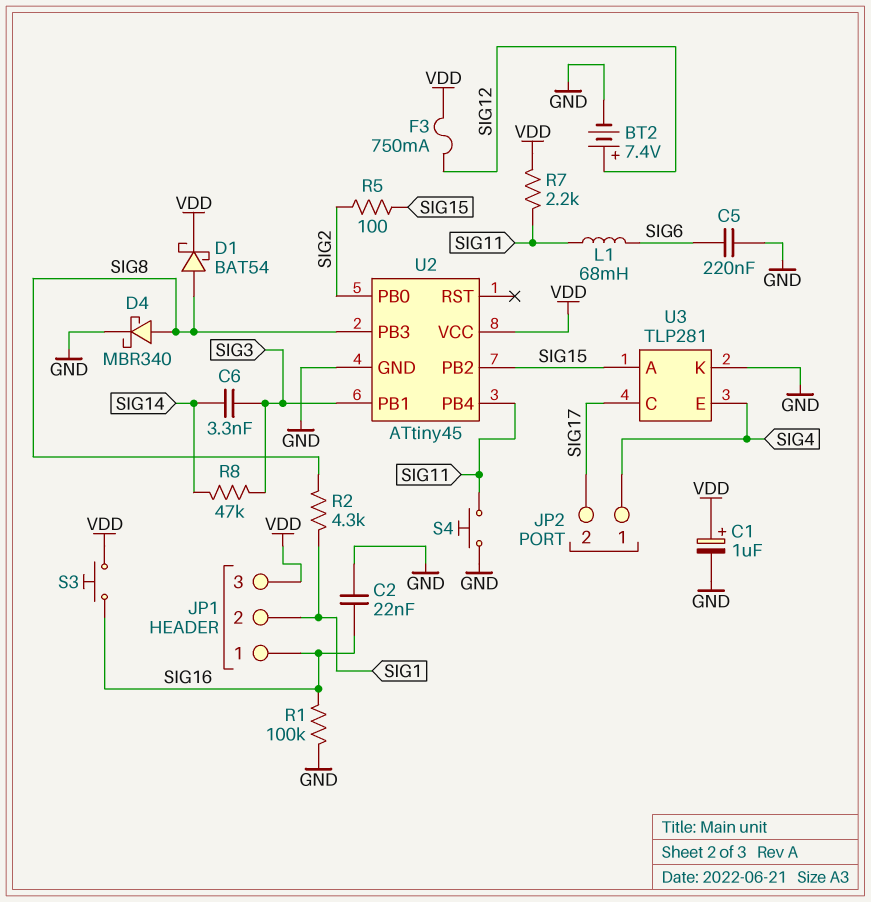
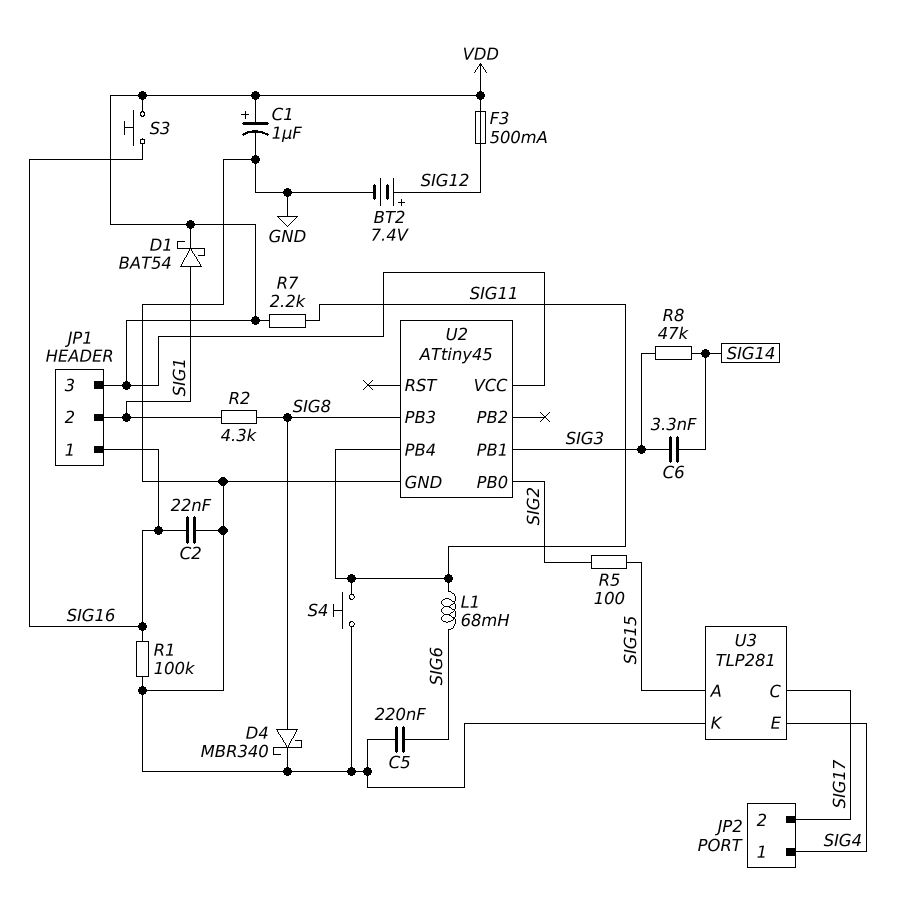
D1: schottky BAT54 (A SIG8, K VDD) -> schottky BAT54 (A SIG1, K VDD)
F3: 750mA (SIG12, VDD) -> 500mA (SIG12, VDD)
U2 pin PB2: SIG15 -> none

